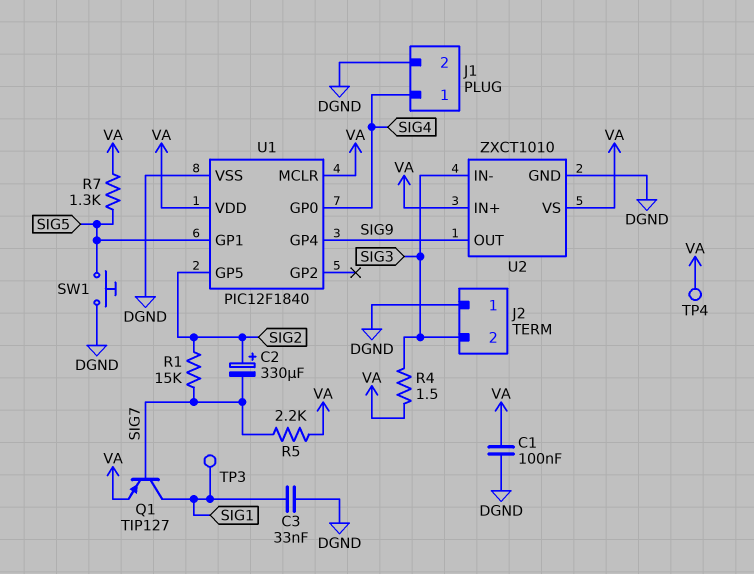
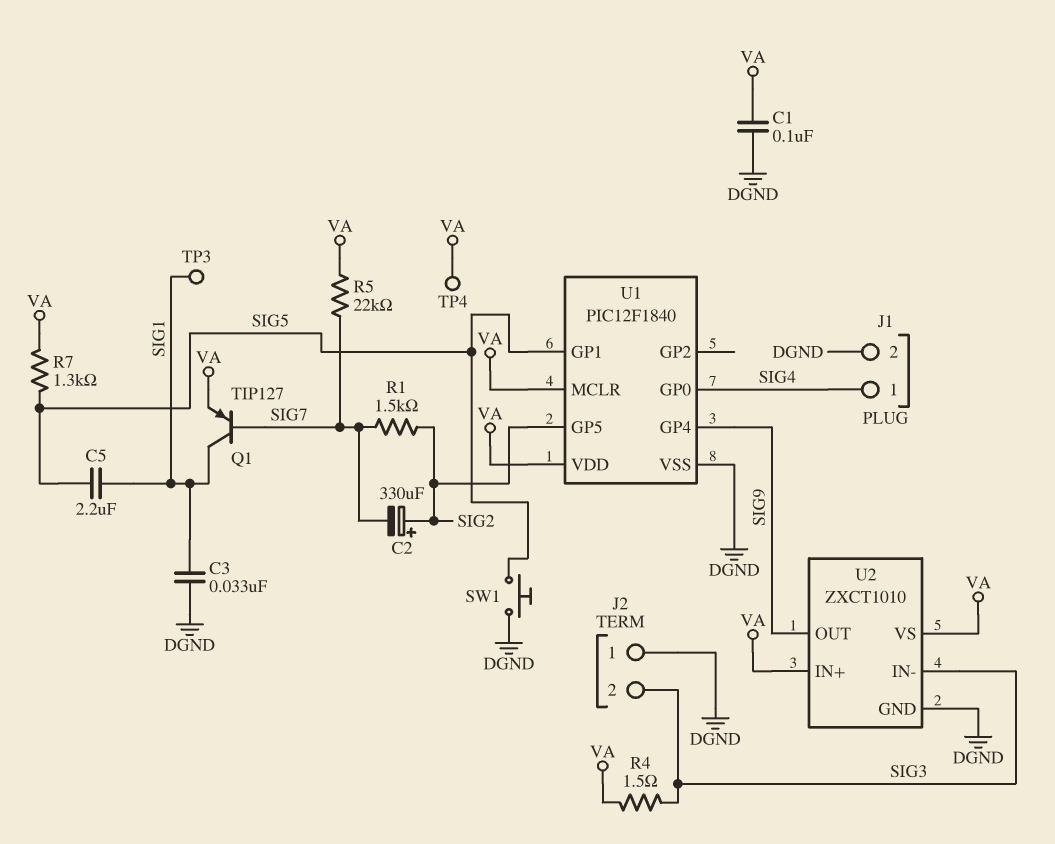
C5: none -> 2.2uF (SIG1, SIG5)
R1: 15k (SIG2, SIG7) -> 1.5k (SIG2, SIG7)
R5: 2.2k (SIG7, VA) -> 22k (SIG7, VA)

